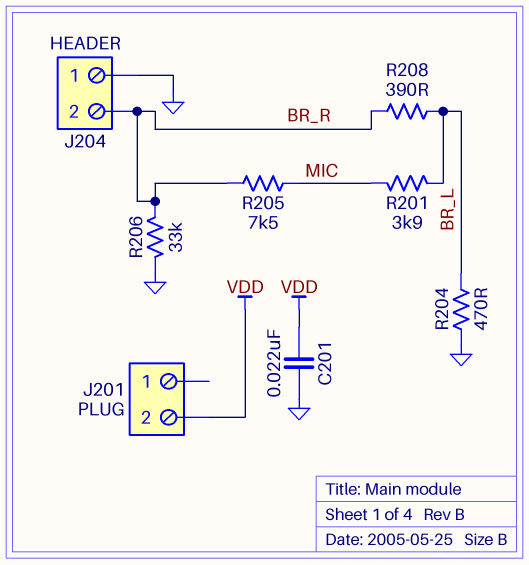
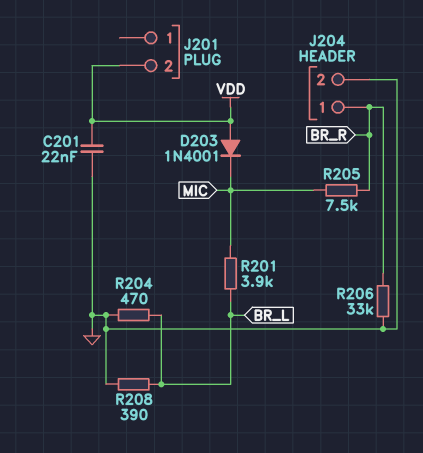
D203: none -> diode 1N4001 (A VDD, K MIC)
J204 pin 1: GND -> BR_R
J204 pin 2: BR_R -> GND
R208: 390 (BR_L, BR_R) -> 390 (BR_L, GND)

